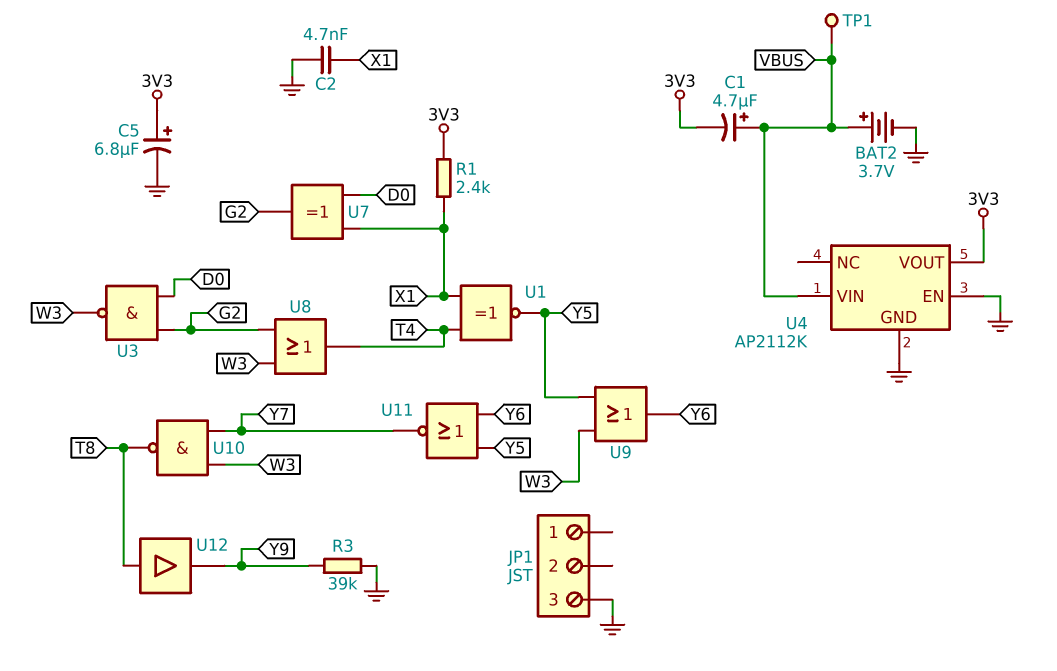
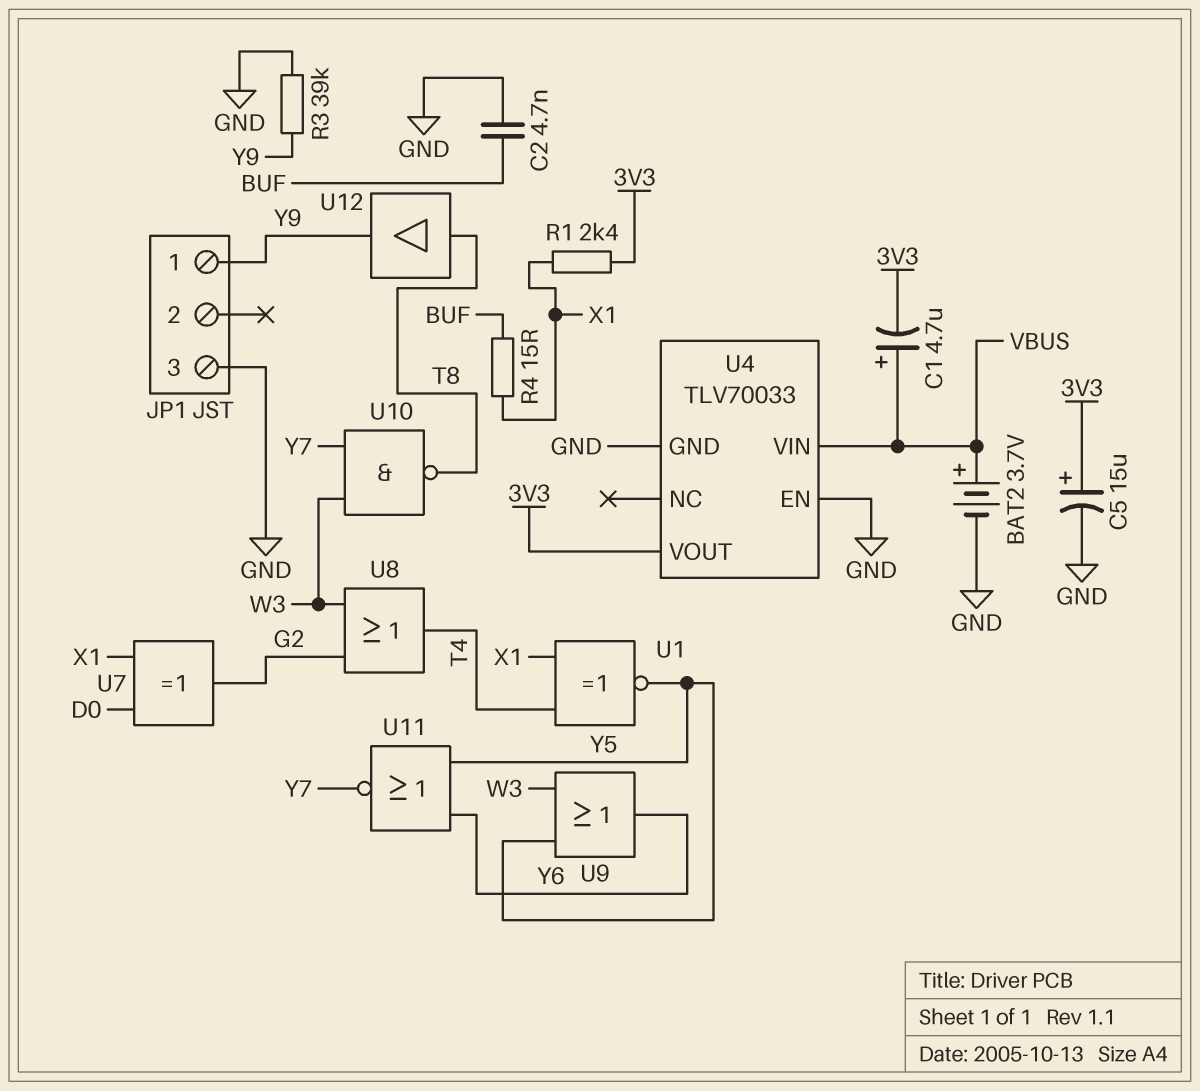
C2: 4.7nF (GND, X1) -> 4.7nF (BUF, GND)
C5: 6.8uF (plus 3V3, minus GND) -> 15uF (plus 3V3, minus GND)
JP1 pin 1: none -> Y9
R4: none -> 15 (BUF, X1)
TP1: test point (VBUS) -> none
U3: NAND (in D0, in G2, out W3) -> none
U4: AP2112K -> TLV70033

